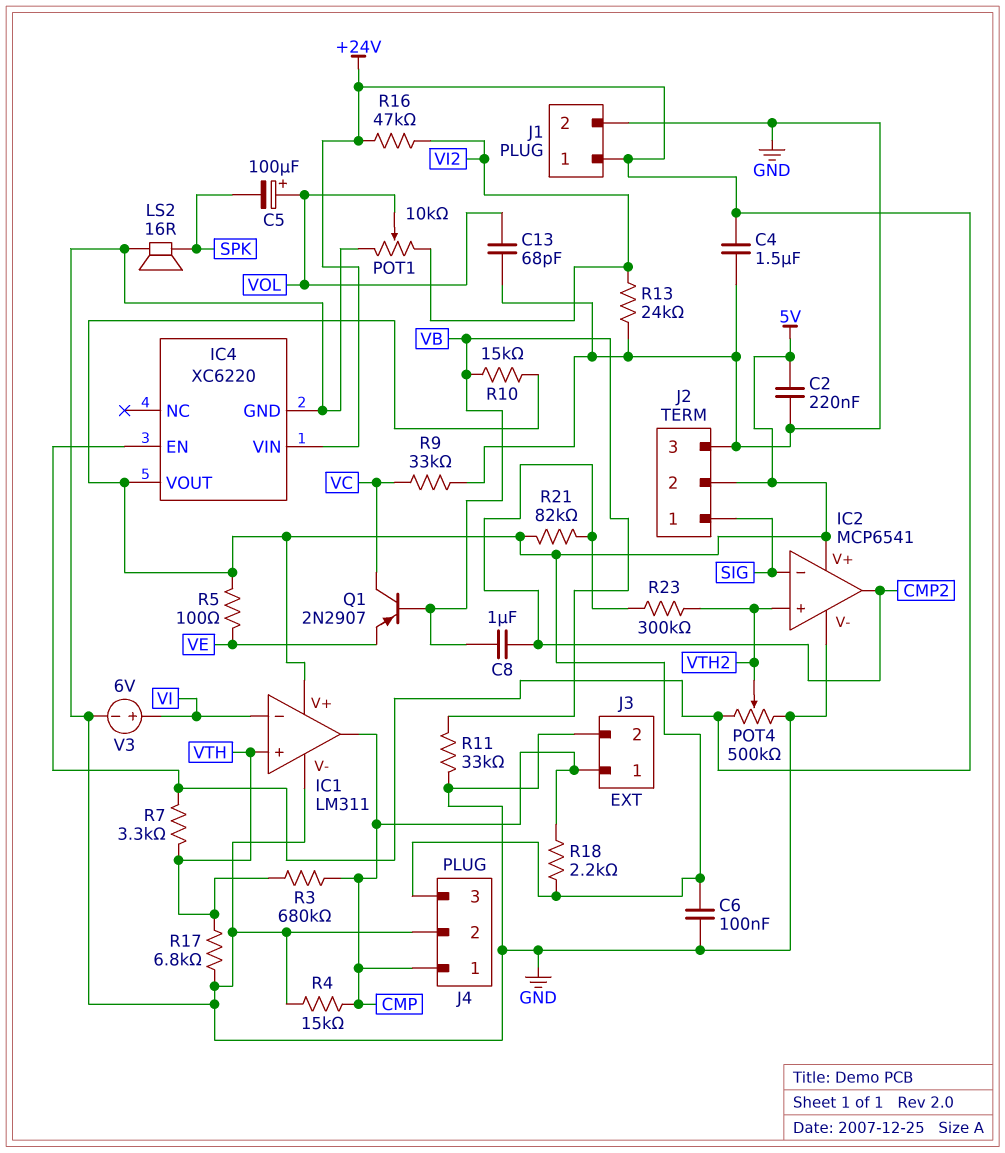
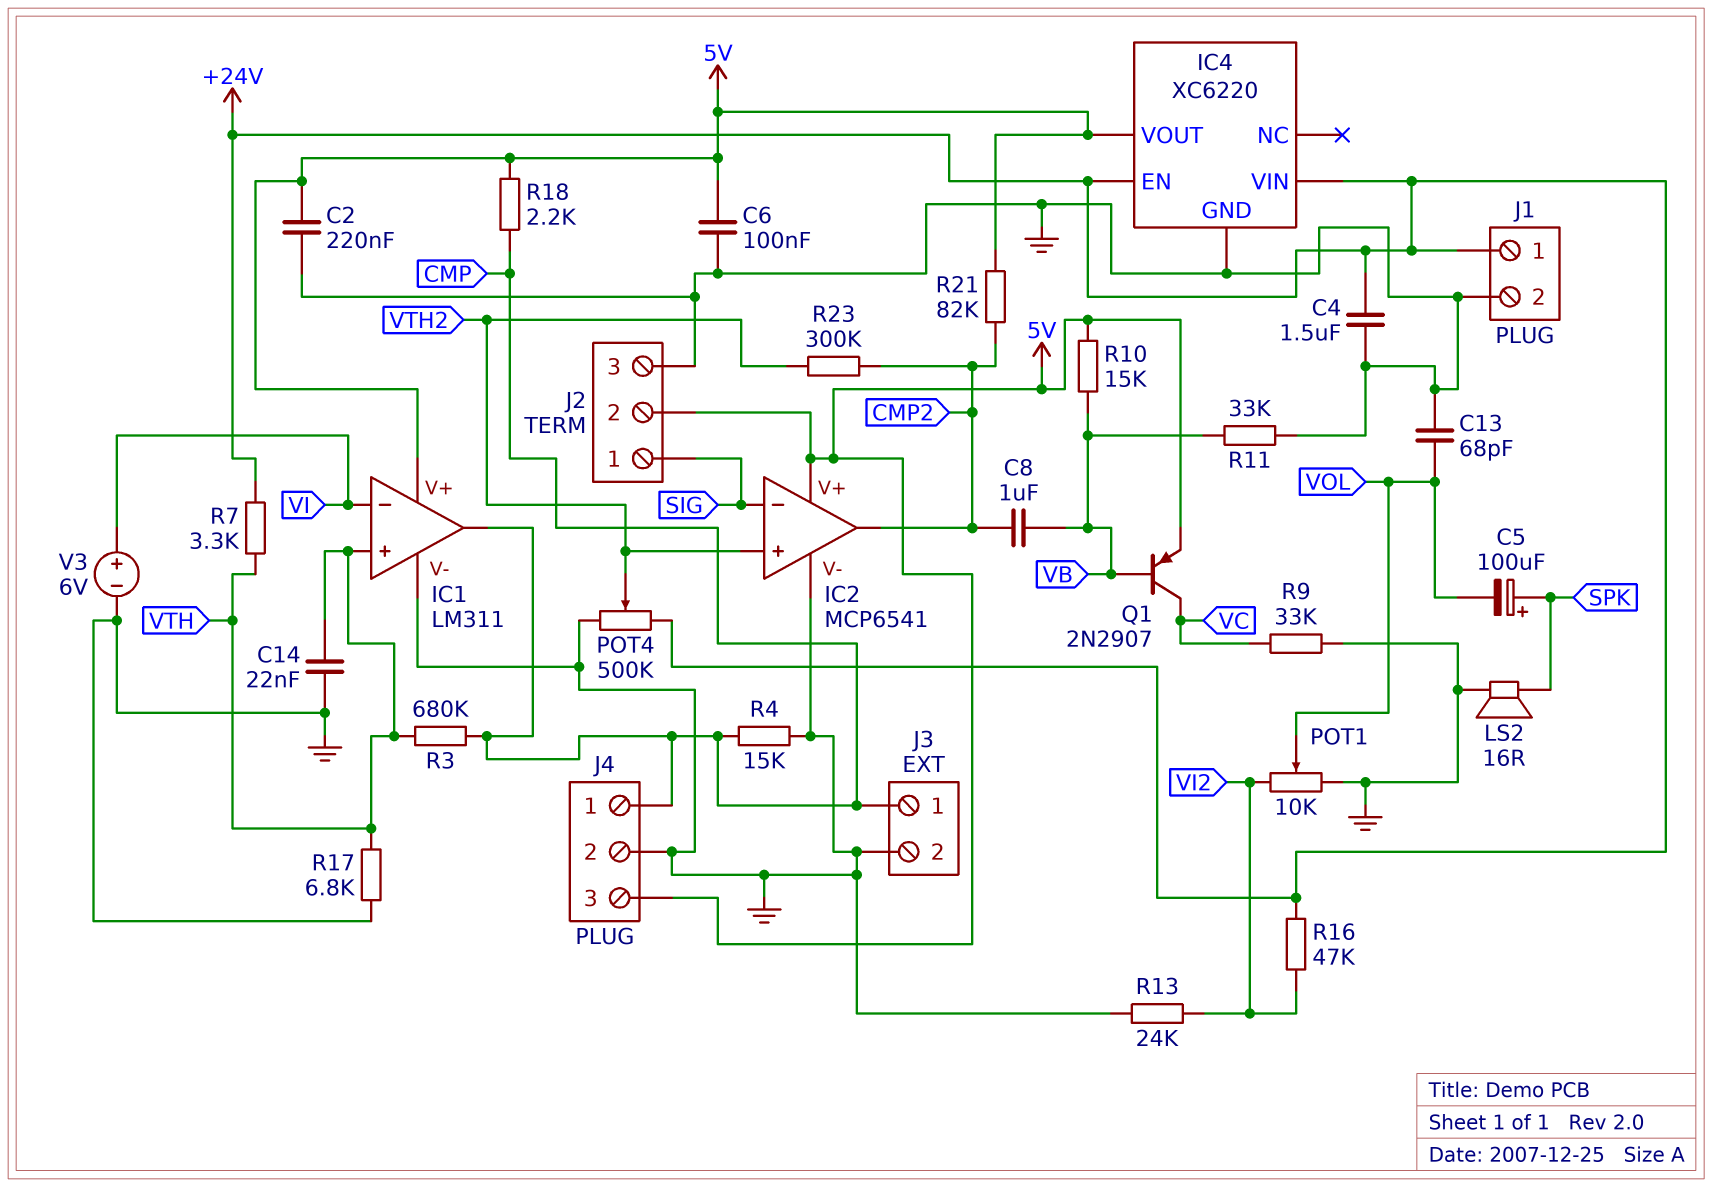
C5: 100uF (plus VOL, minus SPK) -> 100uF (plus SPK, minus VOL)
C14: none -> 22nF (GND, VTH)
Q1: PNP 2N2907 (B VB, C VC, E VE) -> PNP 2N2907 (B VB, C VC, E 5V)
R5: 100 (5V, VE) -> none

